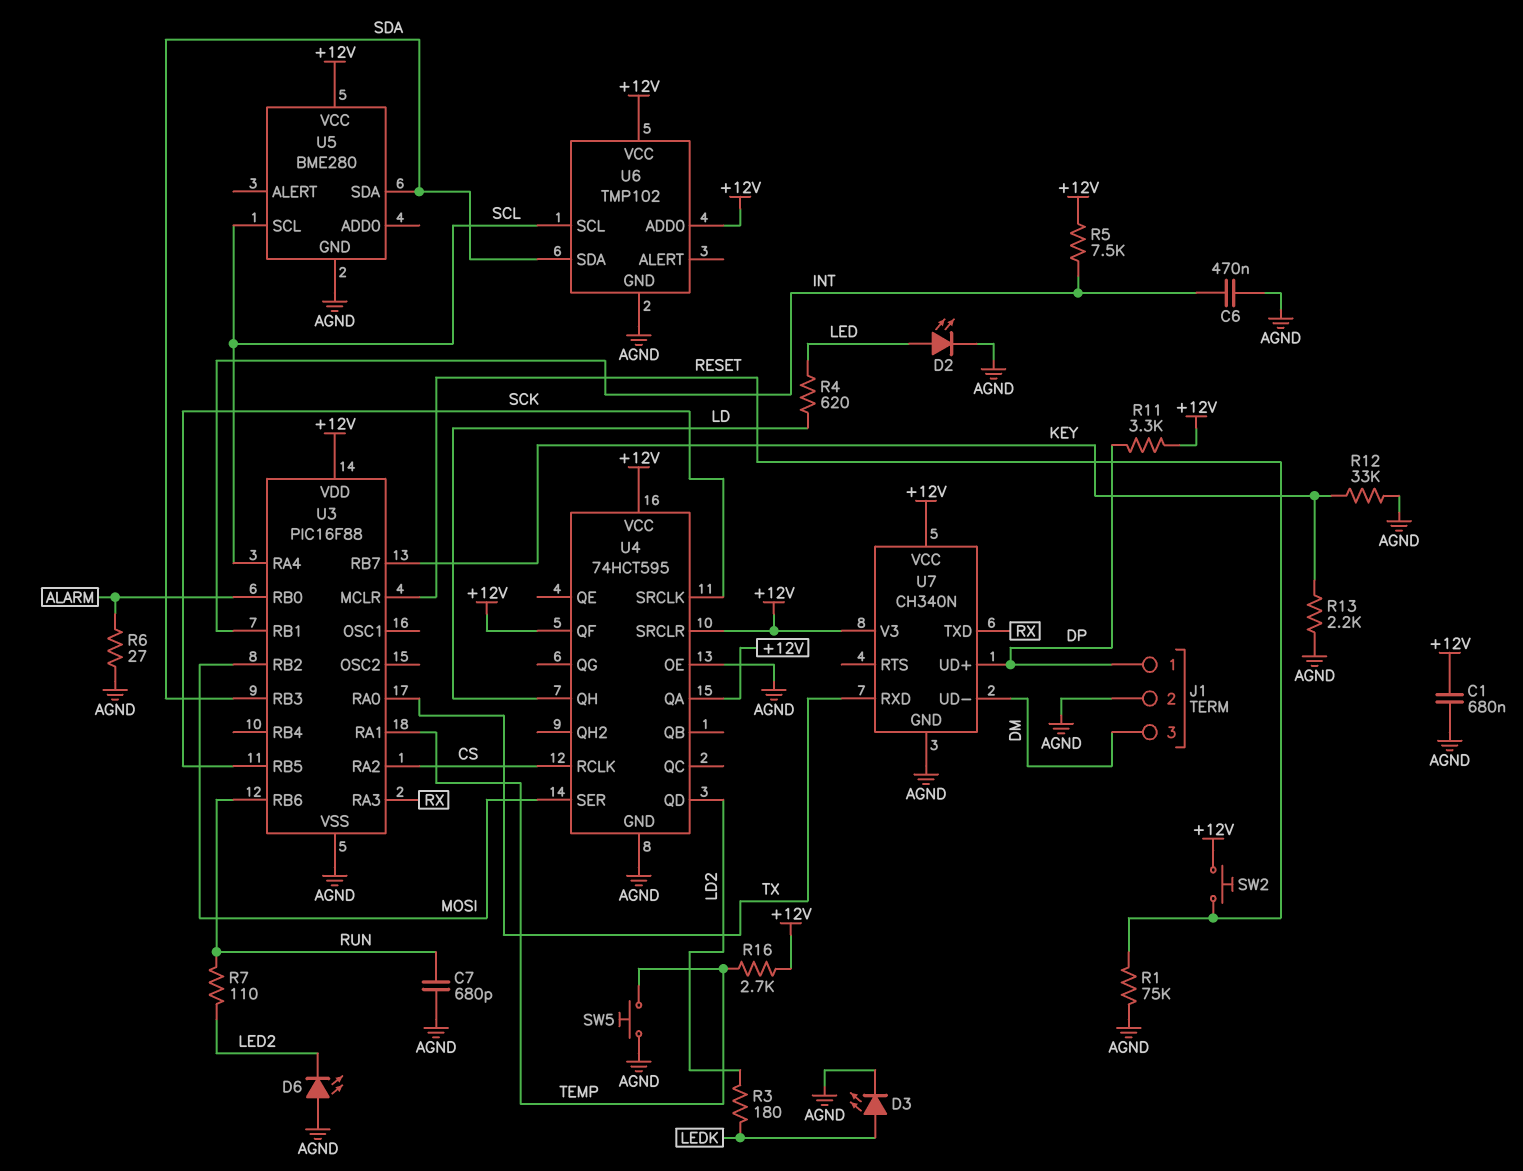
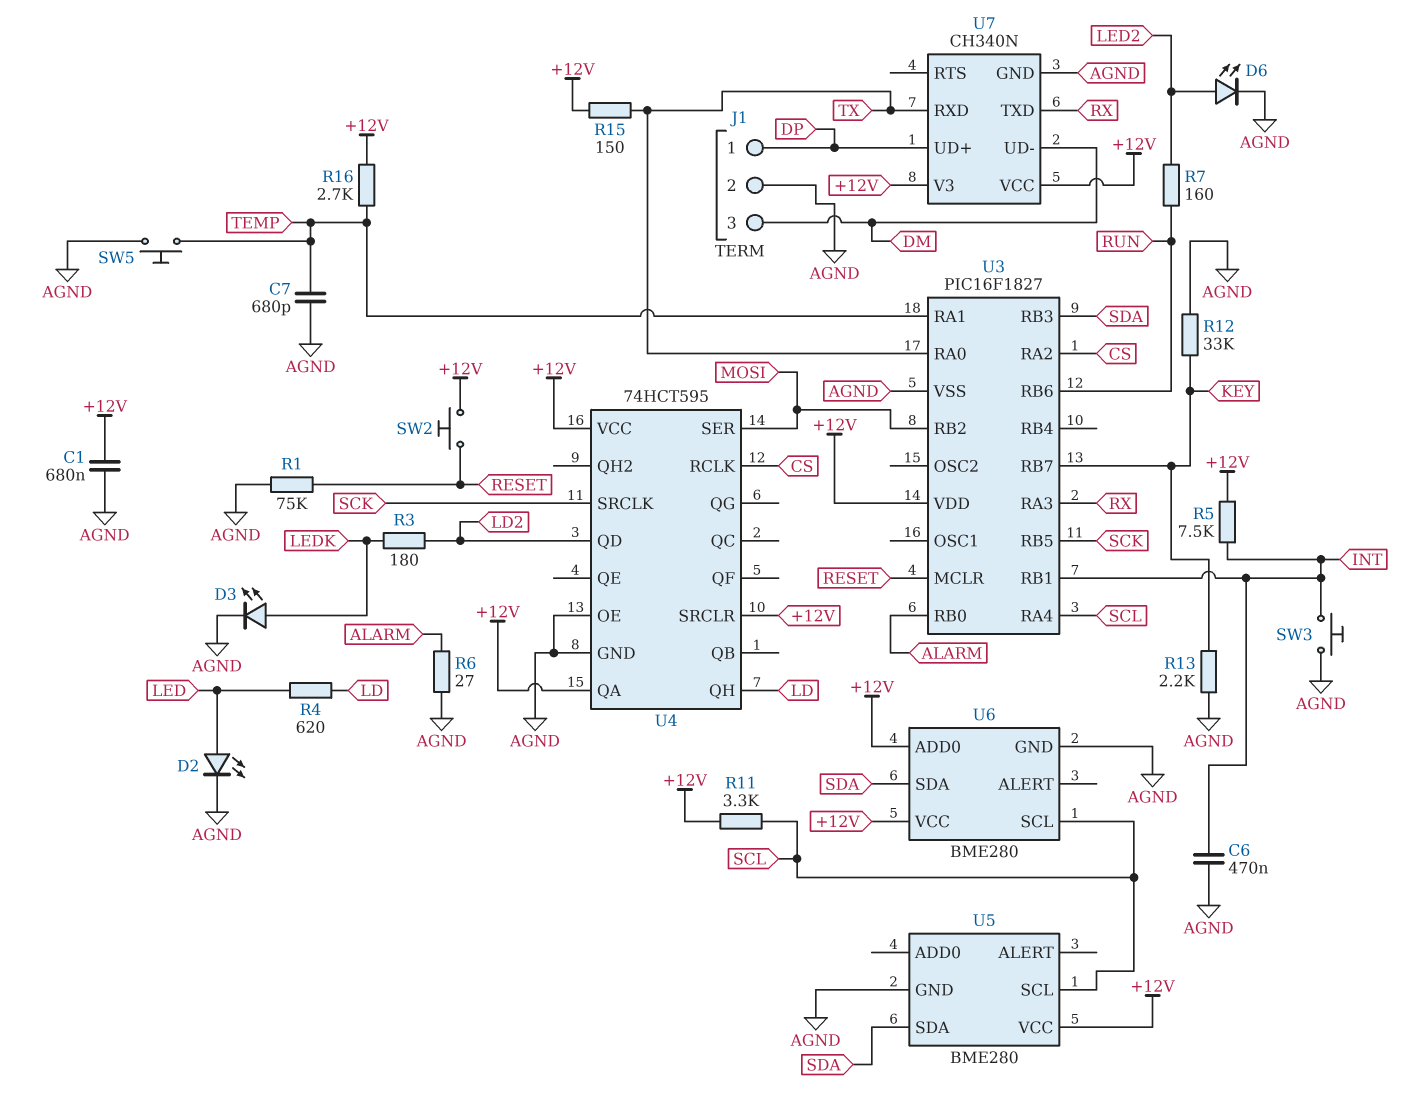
C7: 680pF (AGND, RUN) -> 680pF (AGND, TEMP)
D6: LED (A AGND, K LED2) -> LED (A LED2, K AGND)
R7: 110 (LED2, RUN) -> 160 (LED2, RUN)
R11: 3.3k (+12V, DP) -> 3.3k (+12V, SCL)
R15: none -> 150 (+12V, TX)
SW3: none -> button (AGND, INT)
U3: PIC16F88 -> PIC16F1827
U4 pin QF: +12V -> none
U6: TMP102 -> BME280

